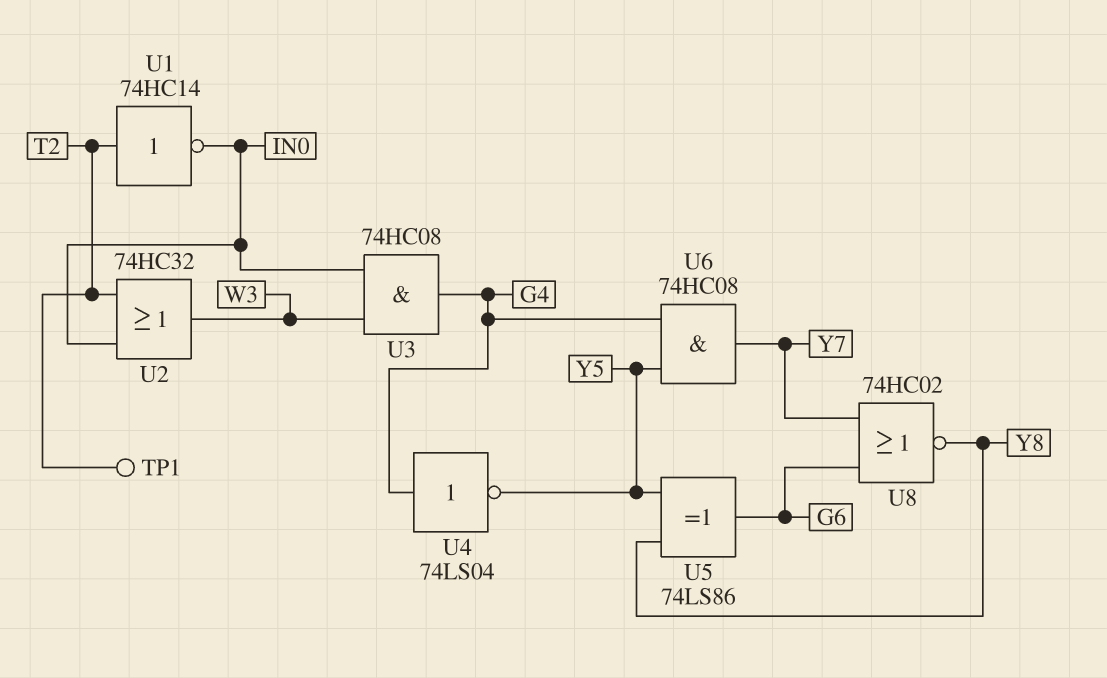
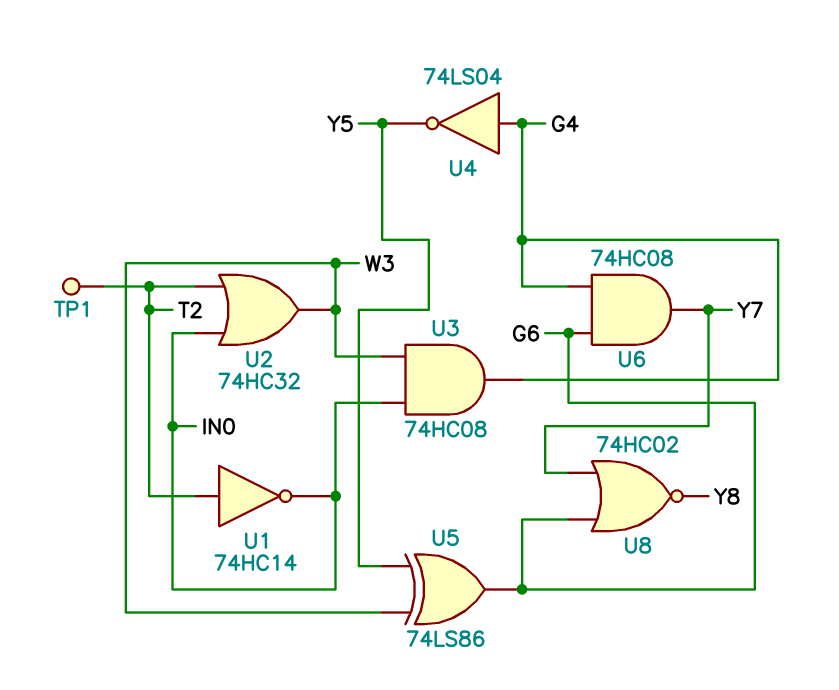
U5: XOR 74LS86 (in Y5, in Y8, out G6) -> XOR 74LS86 (in W3, in Y5, out G6)
U6: AND 74HC08 (in G4, in Y5, out Y7) -> AND 74HC08 (in G4, in G6, out Y7)

